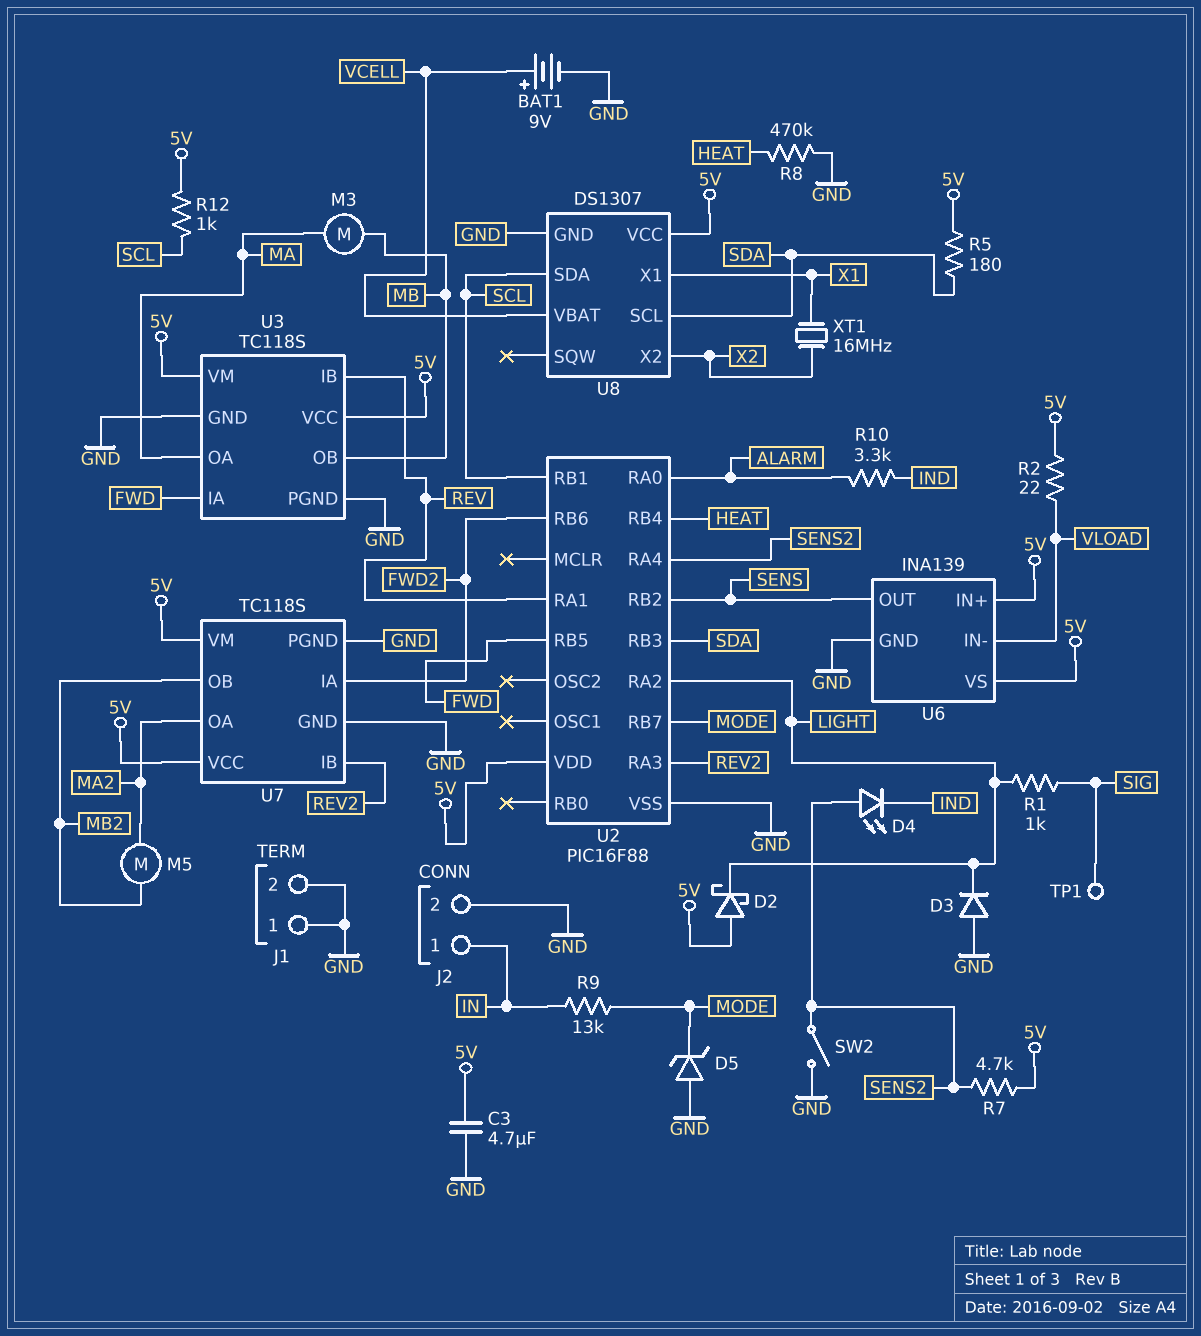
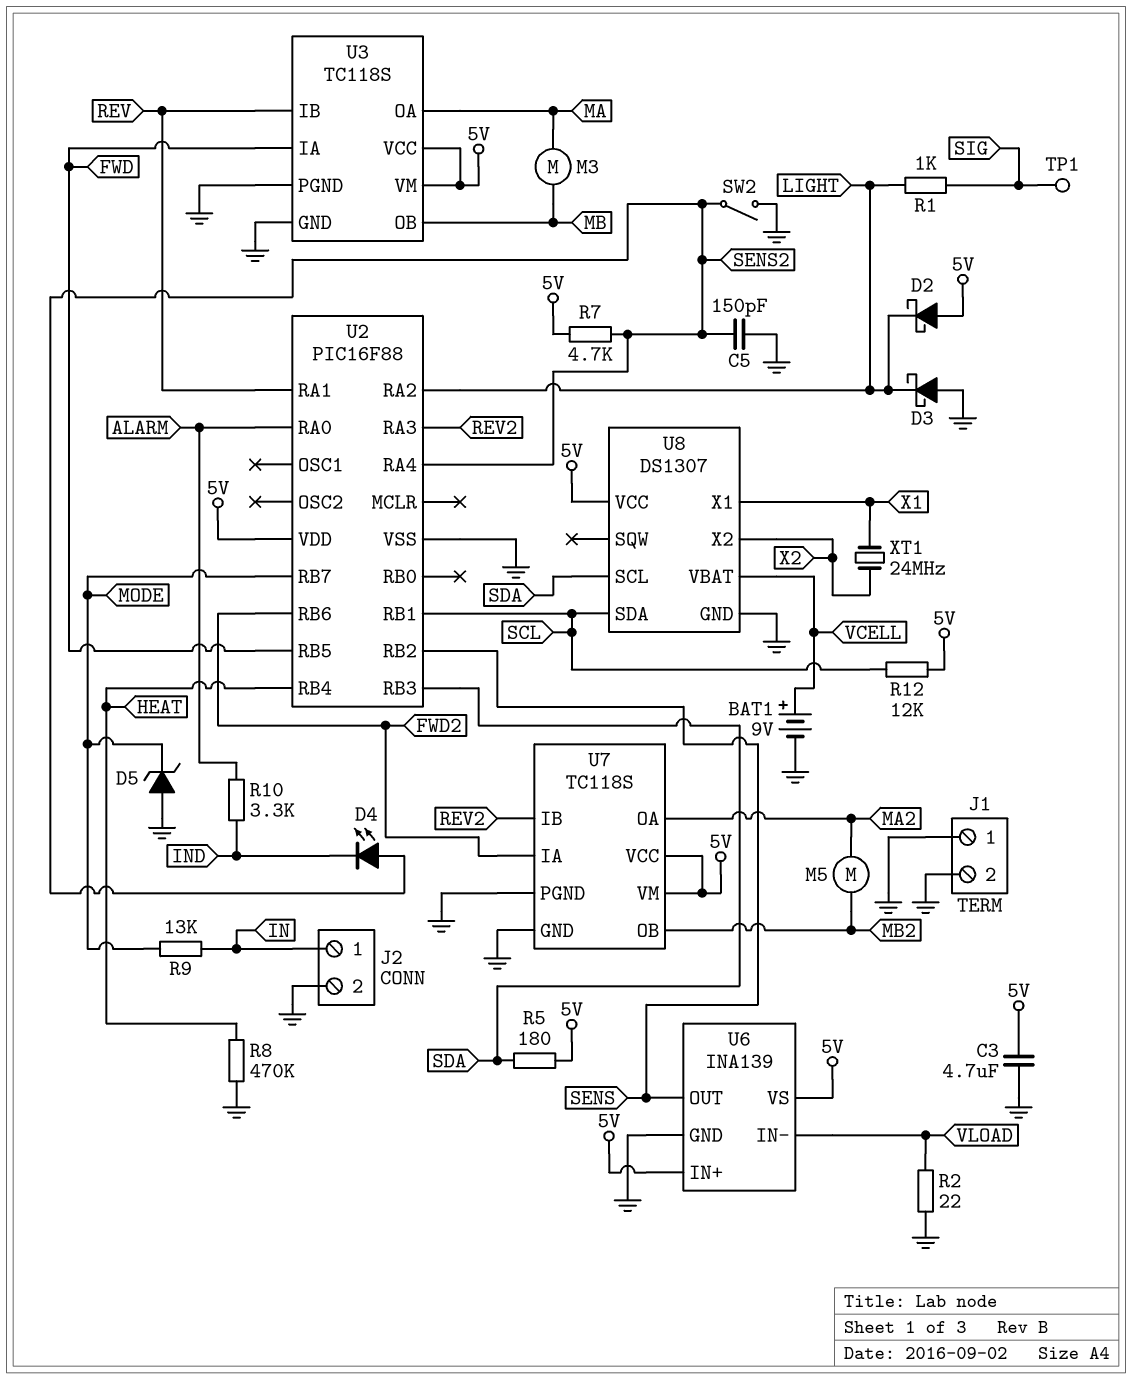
C5: none -> 150pF (GND, SENS2)
D3: diode (A GND, K LIGHT) -> schottky (A GND, K LIGHT)
R2: 22 (5V, VLOAD) -> 22 (GND, VLOAD)
R12: 1k (5V, SCL) -> 12k (5V, SCL)
XT1: 16MHz (X1, X2) -> 24MHz (X1, X2)

